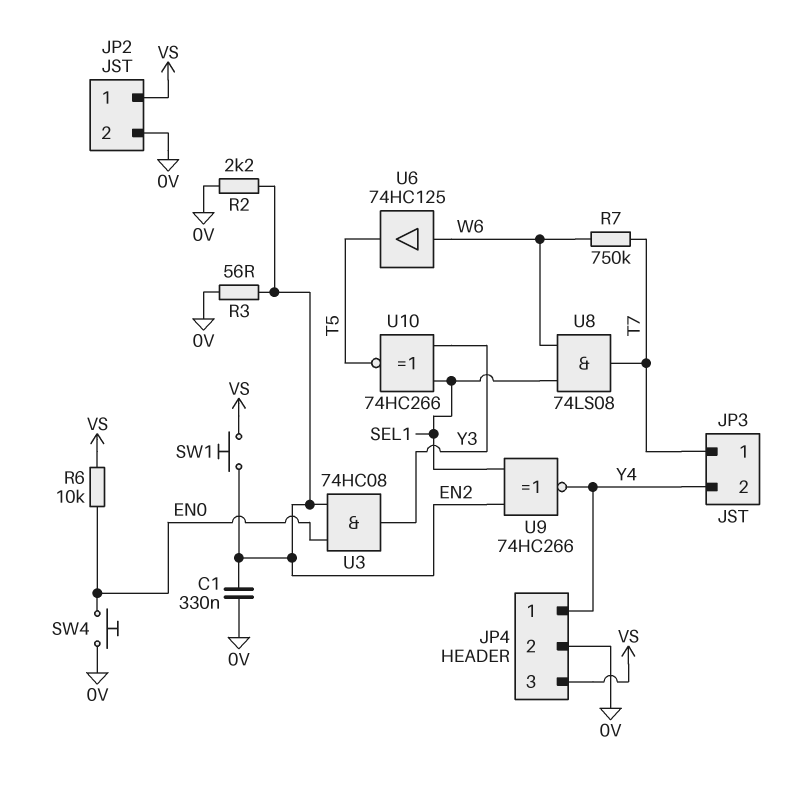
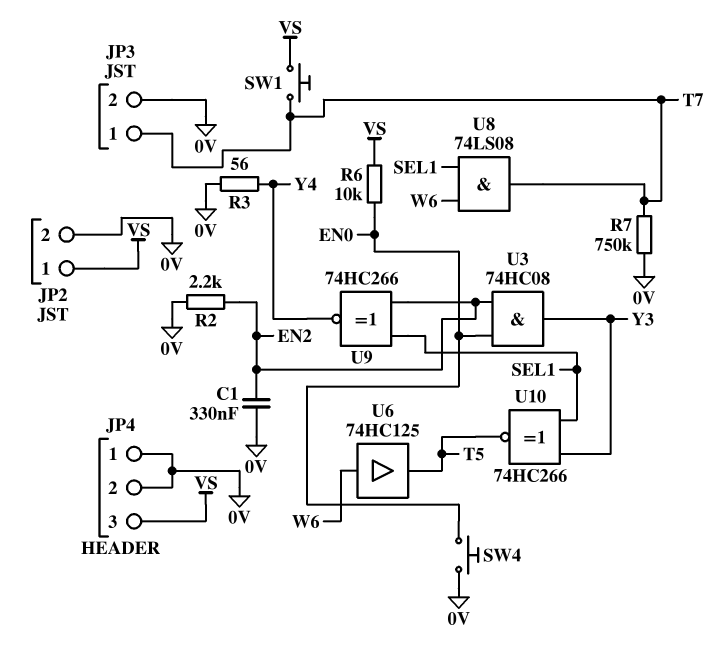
JP3 pin 2: Y4 -> 0V
JP4 pin 1: Y4 -> 0V
R3: 56 (0V, EN2) -> 56 (0V, Y4)
R7: 750k (T7, W6) -> 750k (0V, T7)
SW1: button (EN2, VS) -> button (T7, VS)

